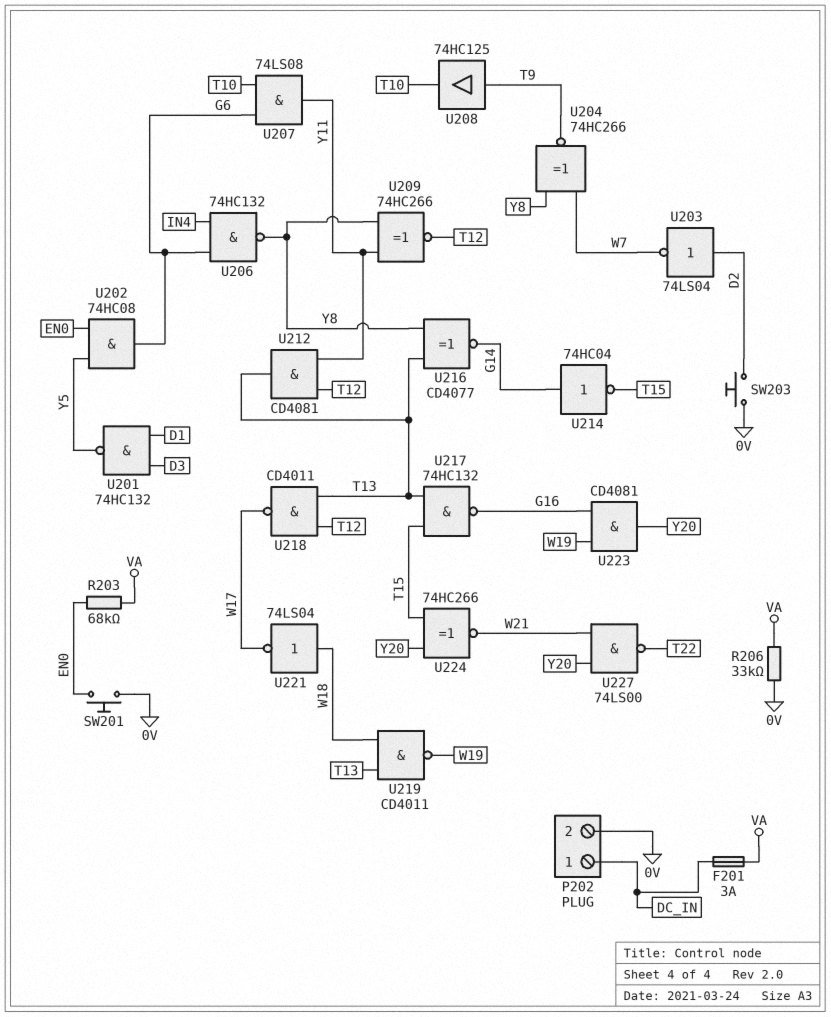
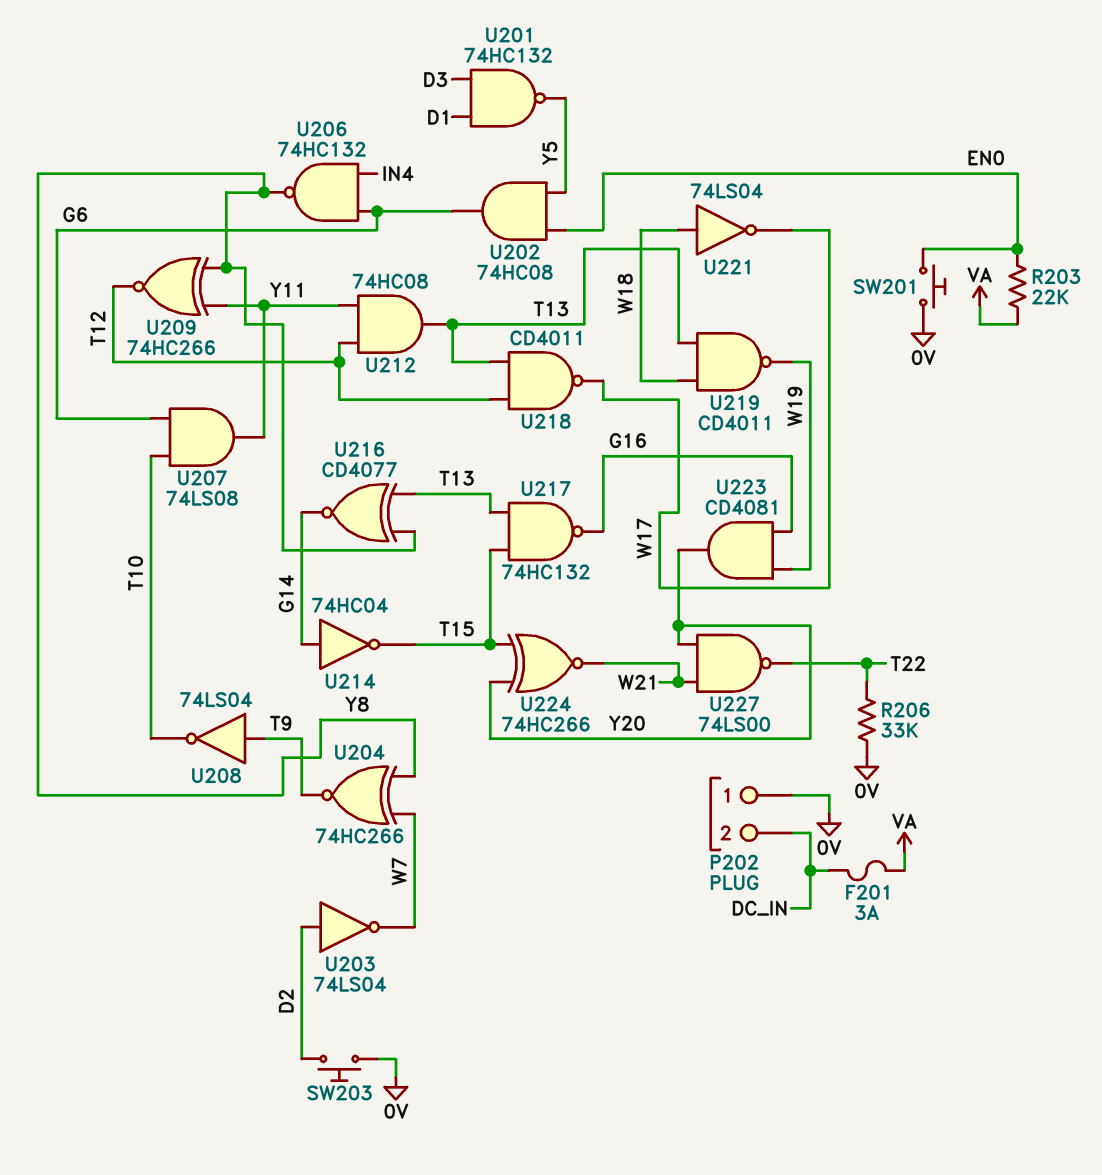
P202 pin 1: DC_IN -> 0V
P202 pin 2: 0V -> DC_IN
R203: 68k (EN0, VA) -> 22k (EN0, VA)
R206: 33k (0V, VA) -> 33k (0V, T22)
U208: buffer 74HC125 (in T9, out T10) -> NOT 74LS04 (in T9, out T10)
U212: AND CD4081 (in T12, in Y11, out T13) -> AND 74HC08 (in T12, in Y11, out T13)

